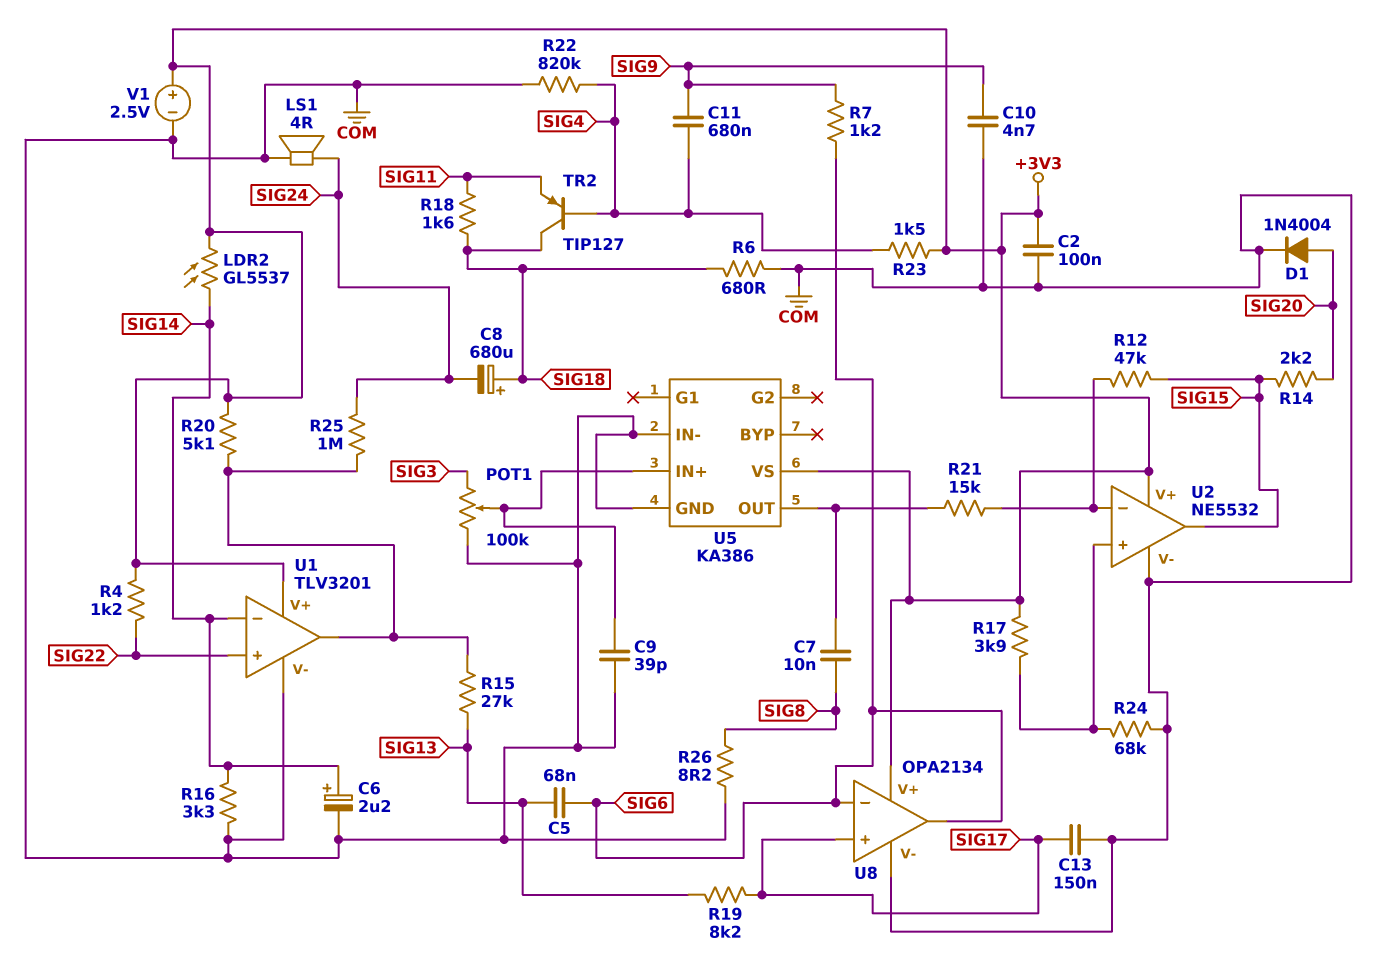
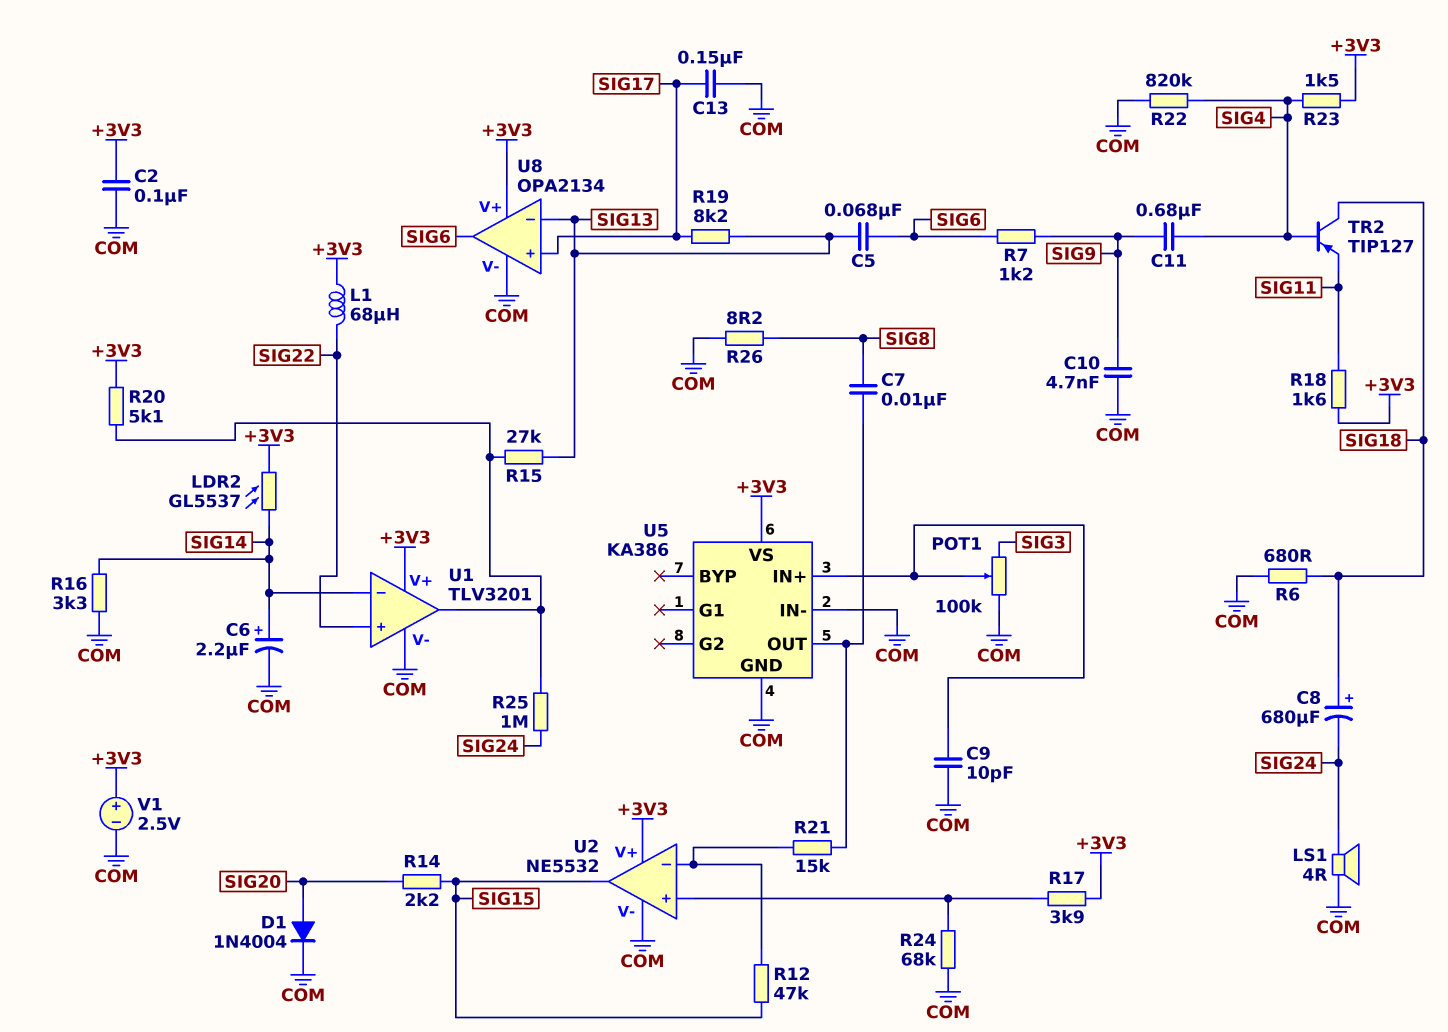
C9: 39pF (COM, U5/IN+) -> 10pF (COM, U5/IN+)
L1: none -> 68uH (+3V3, SIG22)
R4: 1.2k (+3V3, SIG22) -> none
R18: 1.6k (SIG11, SIG18) -> 1.6k (+3V3, SIG11)
U8 pin in-: SIG6 -> SIG13

